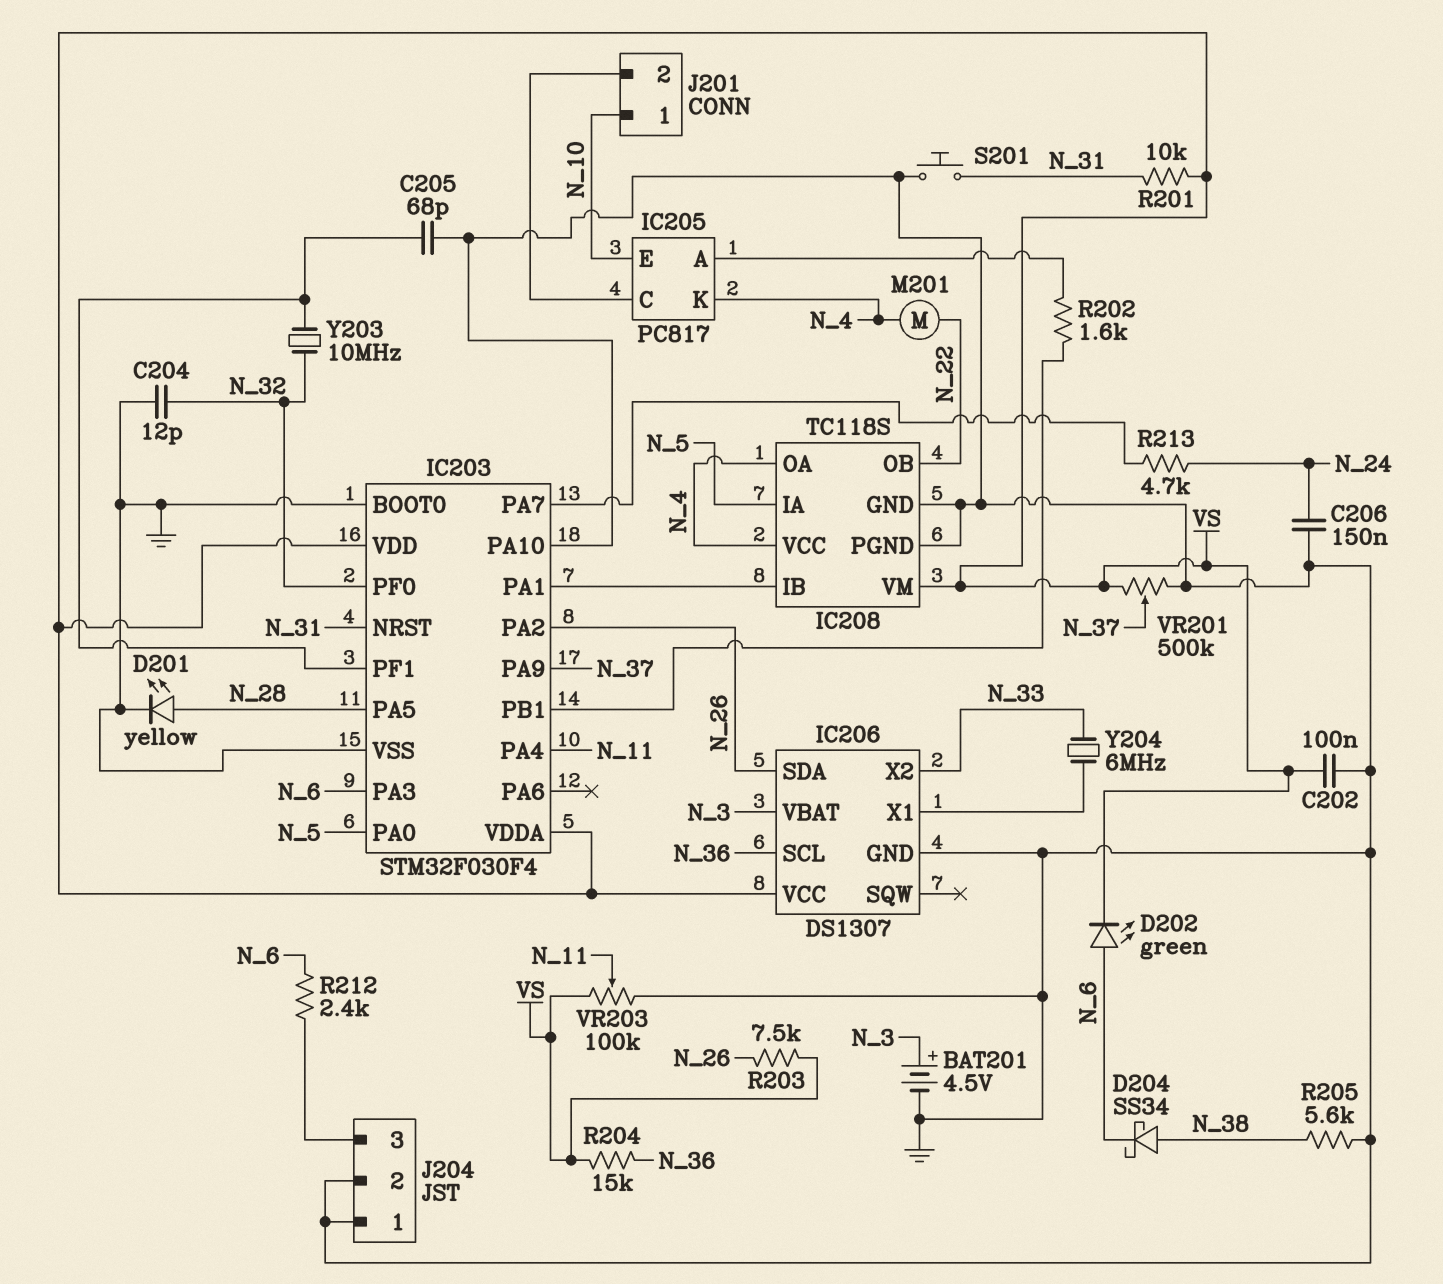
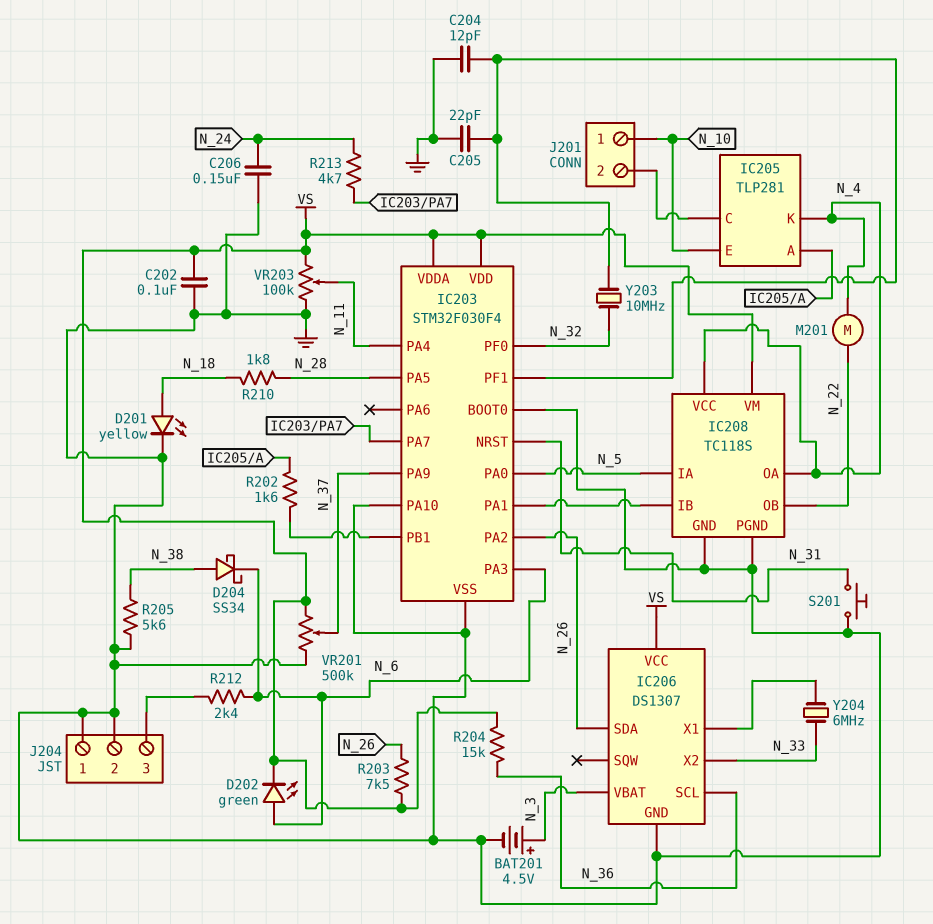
C204: 12pF (GND, N_32) -> 12pF (GND, IC203/PF1)
C205: 68pF (GND, IC203/PF1) -> 22pF (GND, IC203/PF1)
D201: LED yellow (A N_28, K GND) -> LED yellow (A N_18, K GND)
IC205: PC817 -> TLP281
R201: 10k (N_31, VS) -> none
R210: none -> 1.8k (N_18, N_28)

